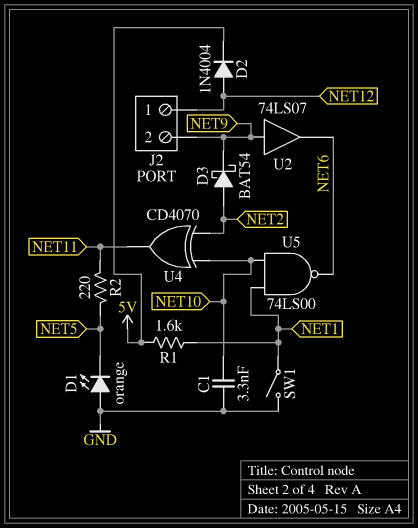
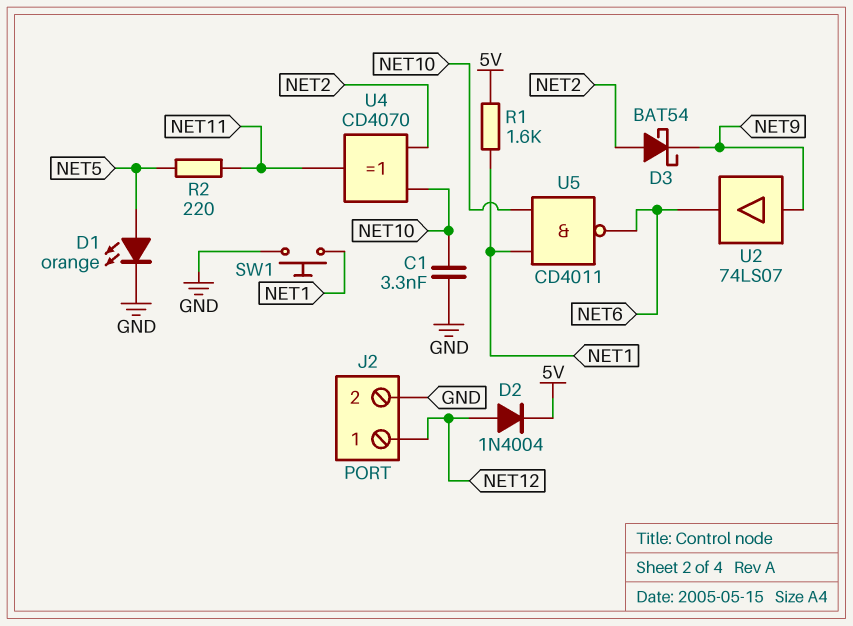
D1: LED orange (A GND, K NET5) -> LED orange (A NET5, K GND)
J2 pin 2: NET9 -> GND
SW1: switch (GND, NET1) -> button (GND, NET1)
U5: NAND 74LS00 (in NET1, in NET10, out NET6) -> NAND CD4011 (in NET1, in NET10, out NET6)

